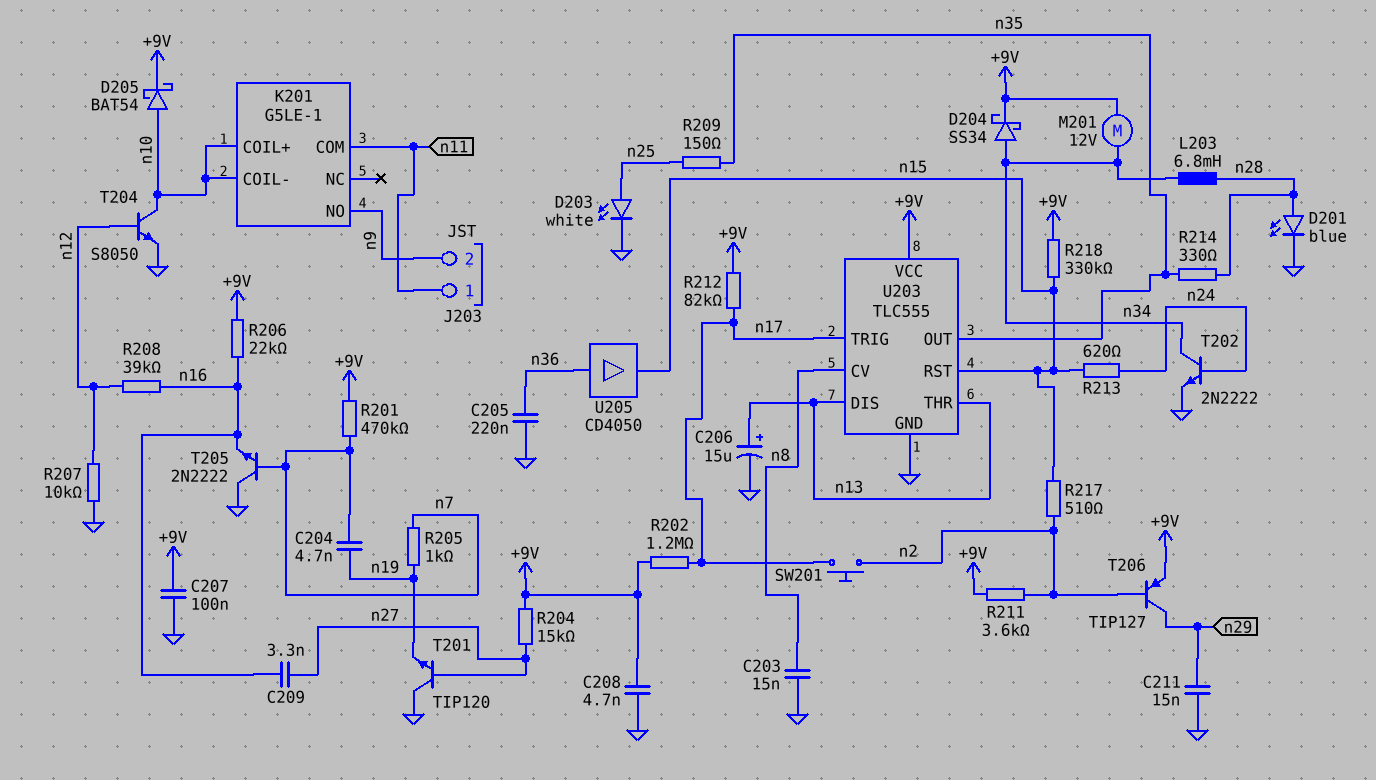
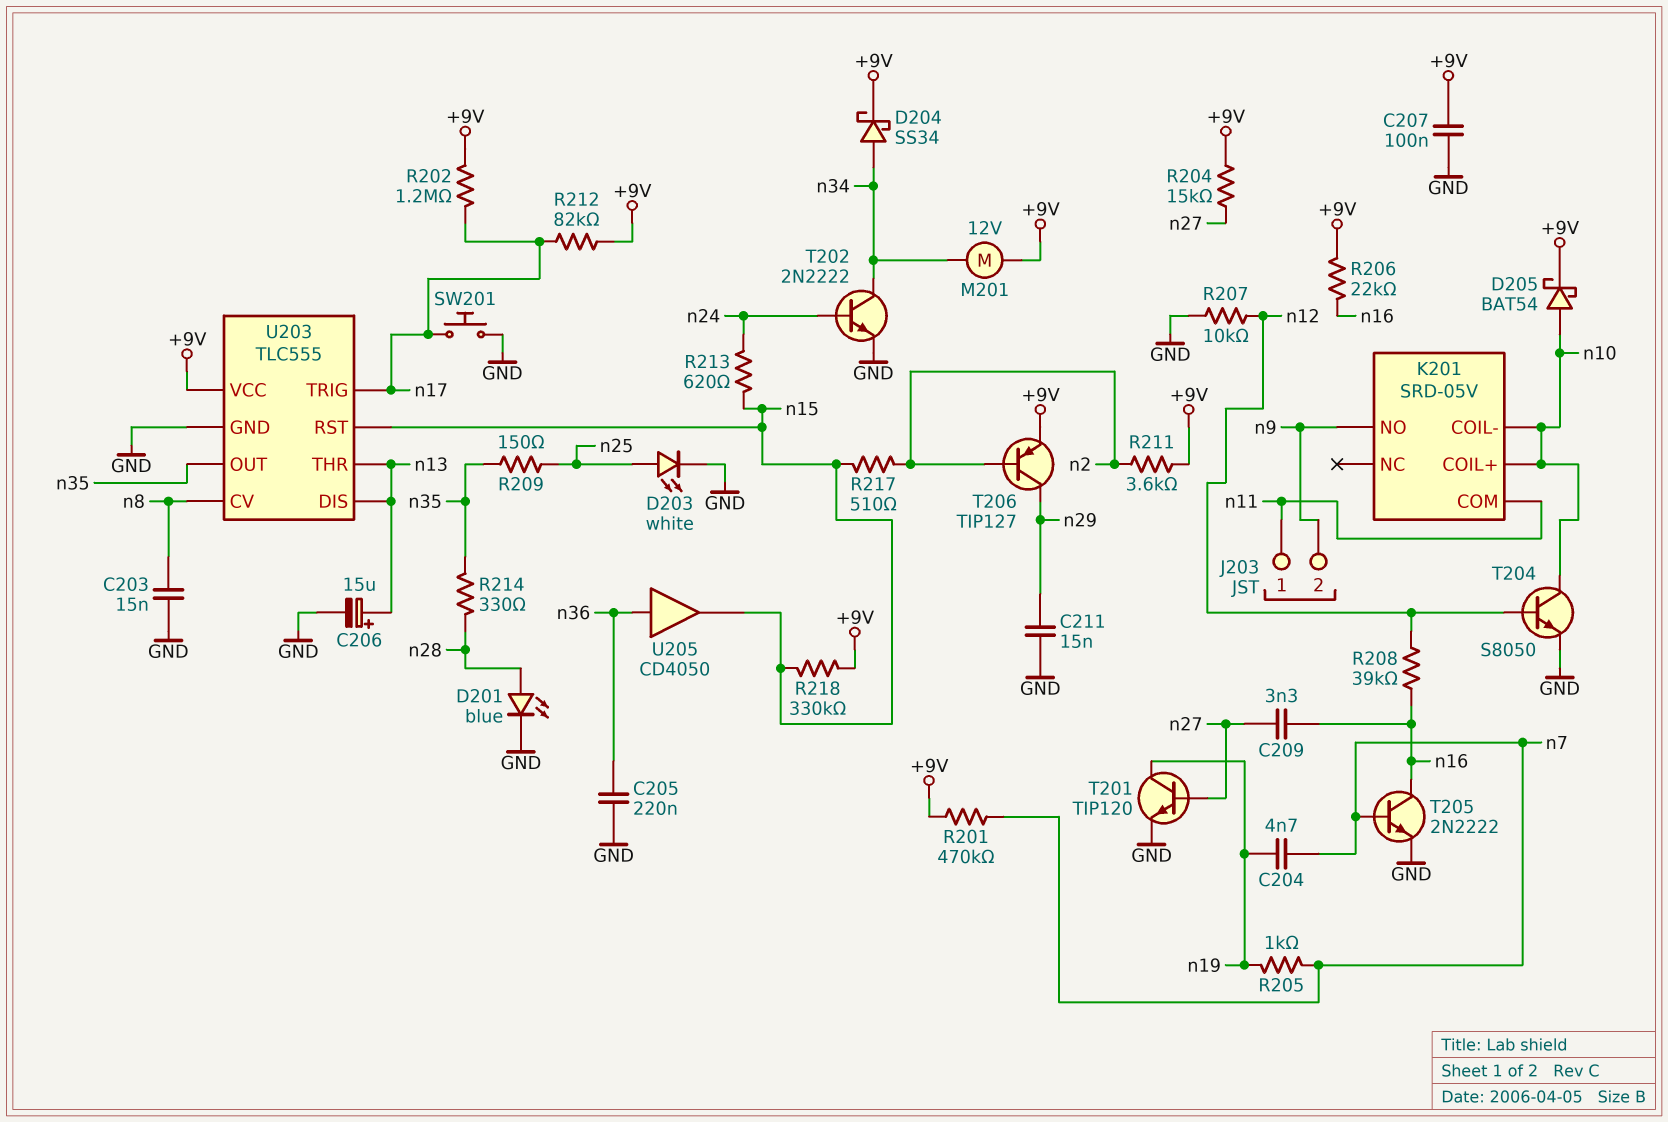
C208: 4.7nF (+9V, GND) -> none
K201: G5LE-1 -> SRD-05V
L203: 6.8mH (n28, n34) -> none
SW201: button (n2, n17) -> button (GND, n17)
T201: NPN TIP120 (B n27, C GND, E n19) -> NPN TIP120 (B n27, C n19, E GND)
T205: NPN 2N2222 (B n7, C GND, E n16) -> NPN 2N2222 (B n7, C n16, E GND)

